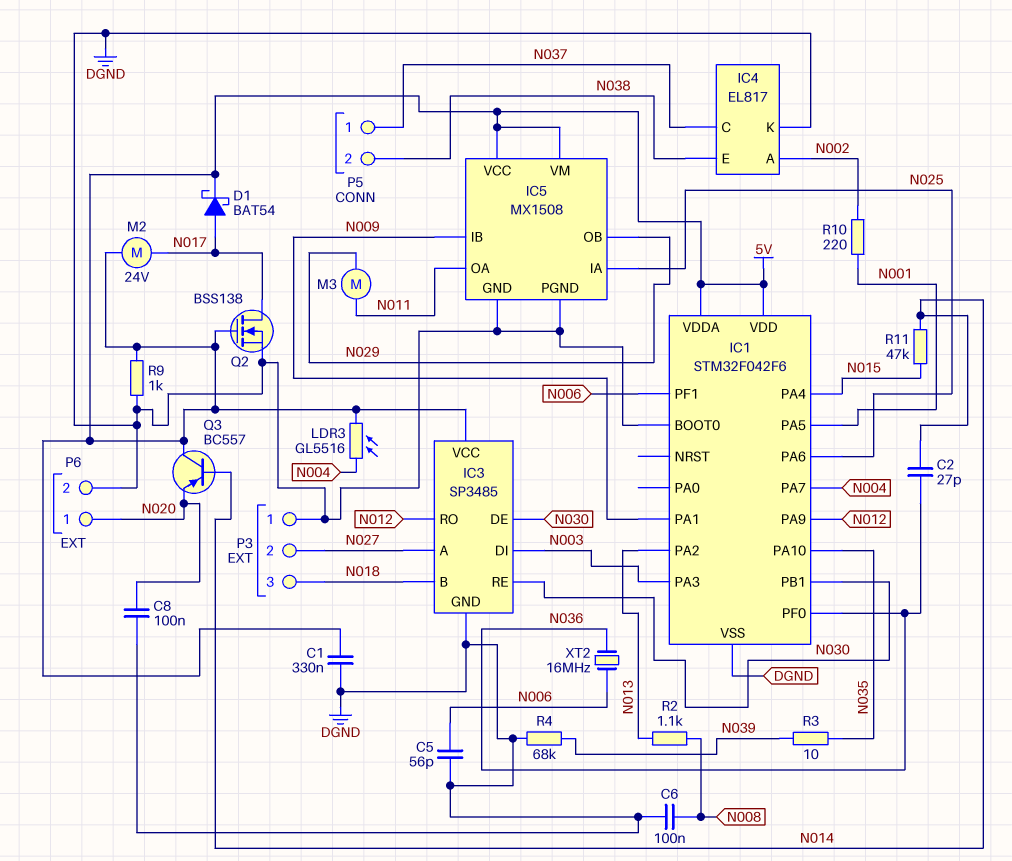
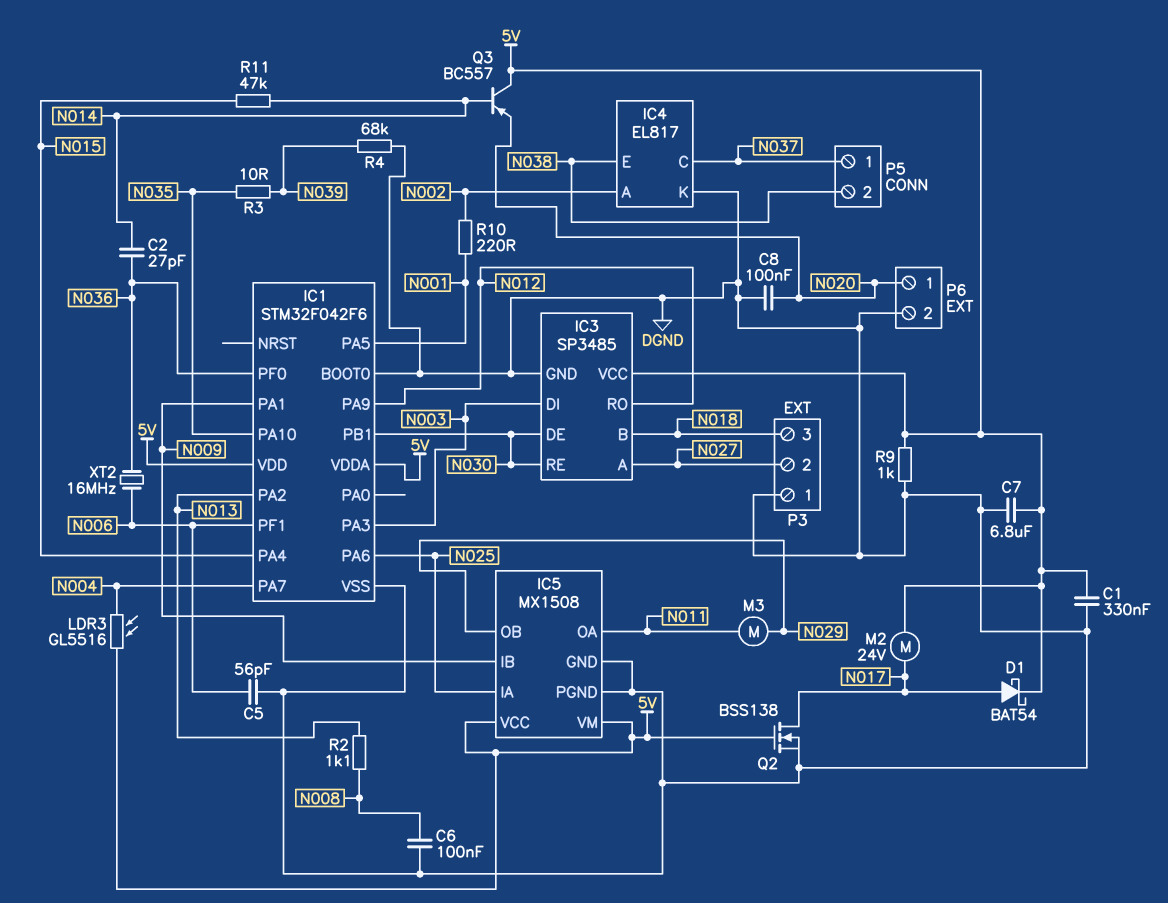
C7: none -> 6.8uF (5V, DGND)

